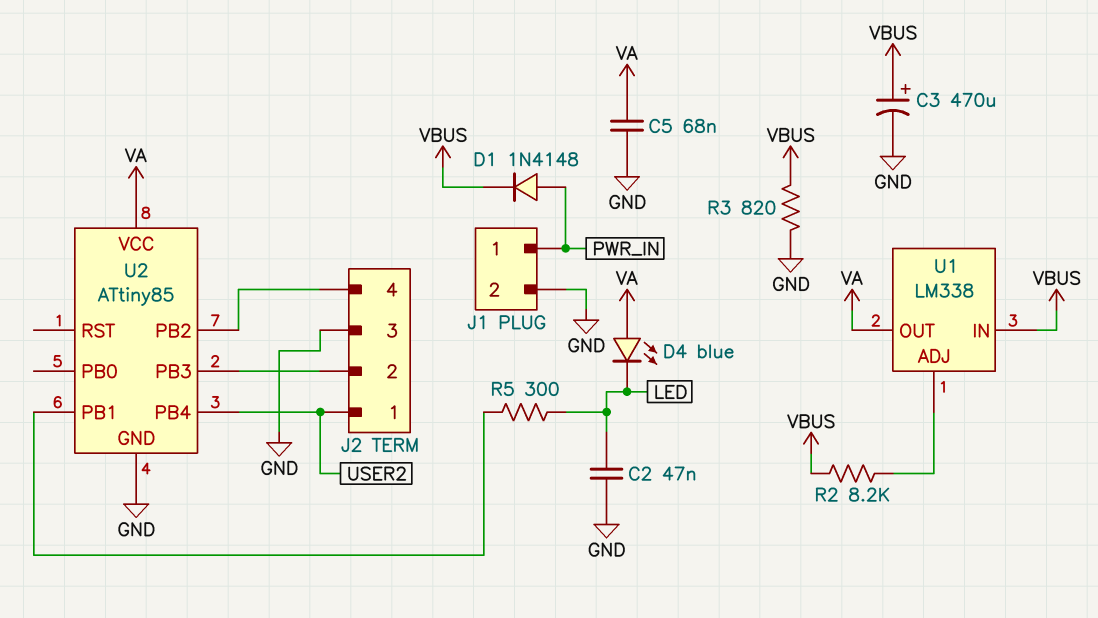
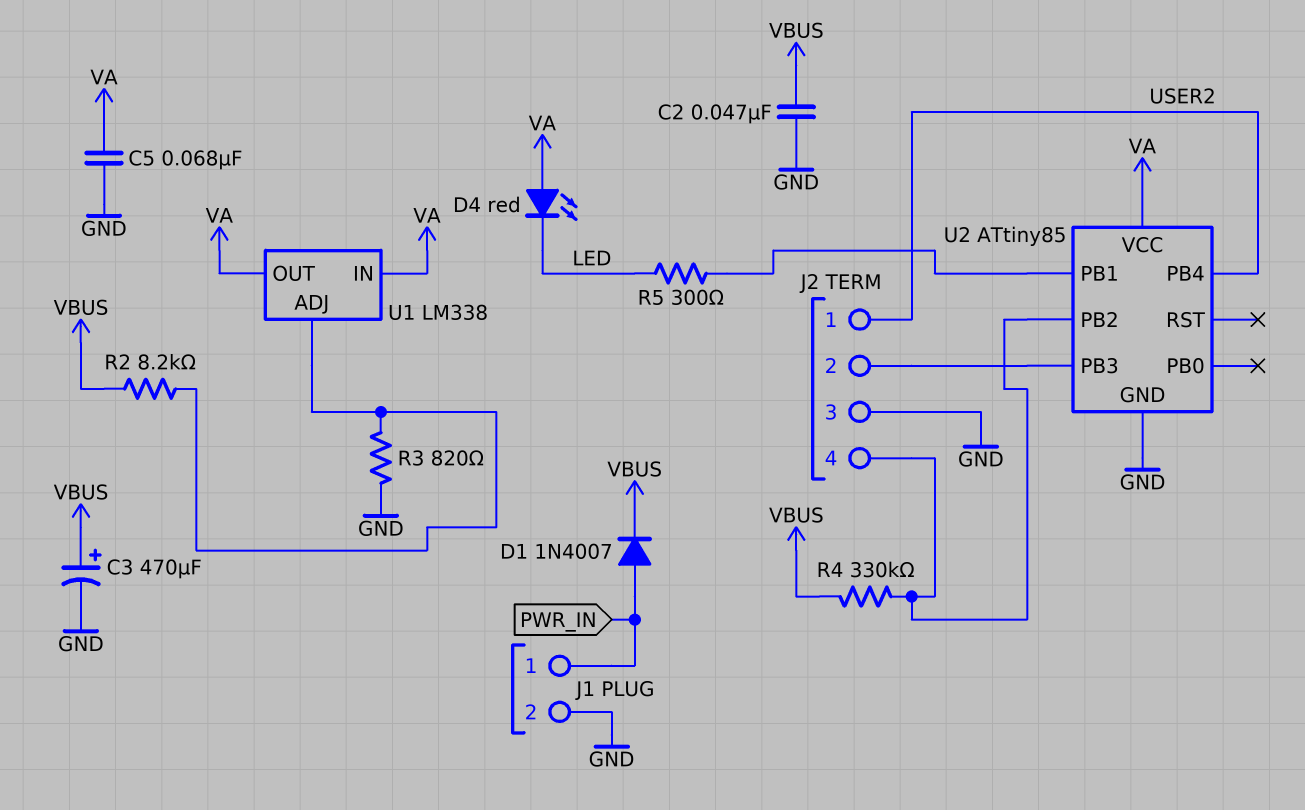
C2: 47nF (GND, LED) -> 47nF (GND, VBUS)
D1: diode 1N4148 (A PWR_IN, K VBUS) -> diode 1N4007 (A PWR_IN, K VBUS)
D4: LED blue (A VA, K LED) -> LED red (A VA, K LED)
R3: 820 (GND, VBUS) -> 820 (GND, U1/ADJ)
R4: none -> 330k (J2/4, VBUS)
U1 pin IN: VBUS -> VA

